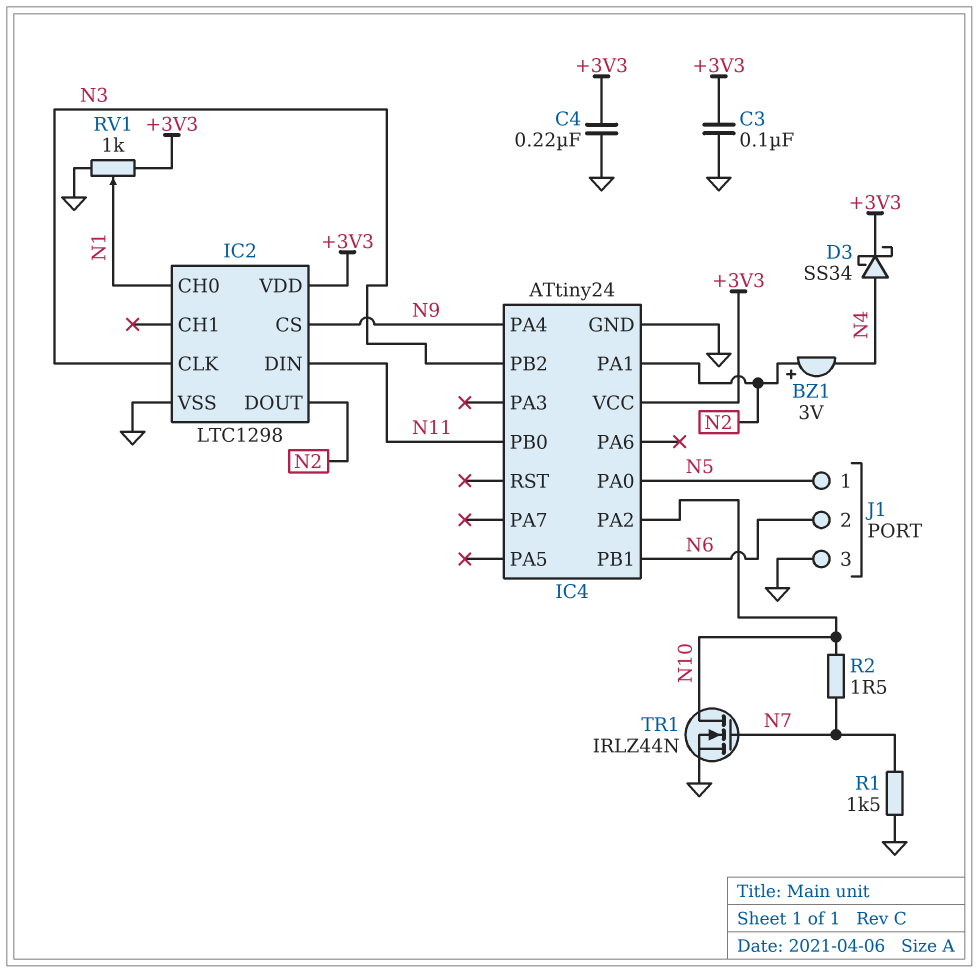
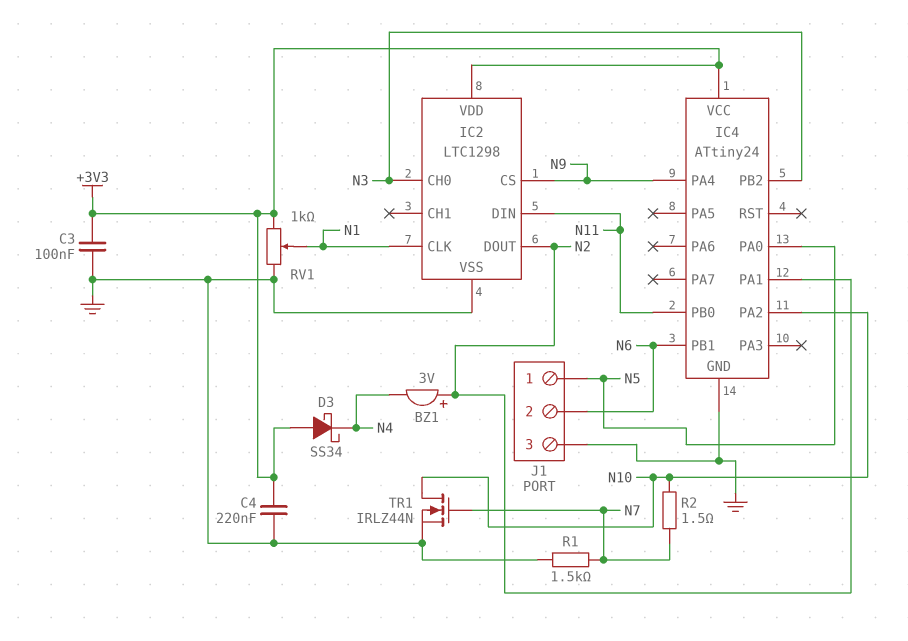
D3: schottky SS34 (A N4, K +3V3) -> schottky SS34 (A +3V3, K N4)
IC2 pin CH0: N1 -> N3
IC2 pin CLK: N3 -> N1

